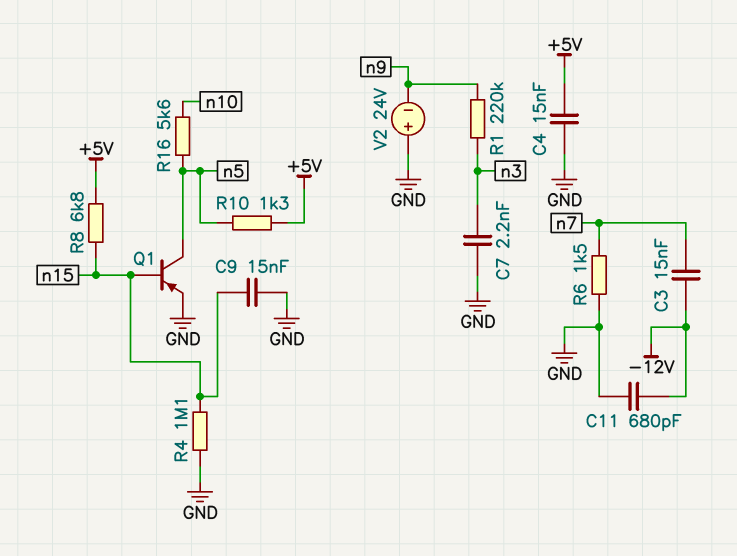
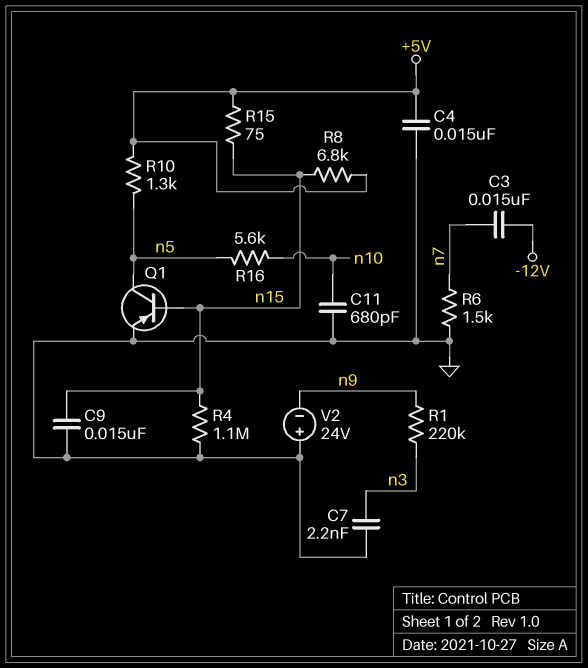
C11: 680pF (-12V, GND) -> 680pF (GND, n10)
R15: none -> 75 (+5V, n15)

